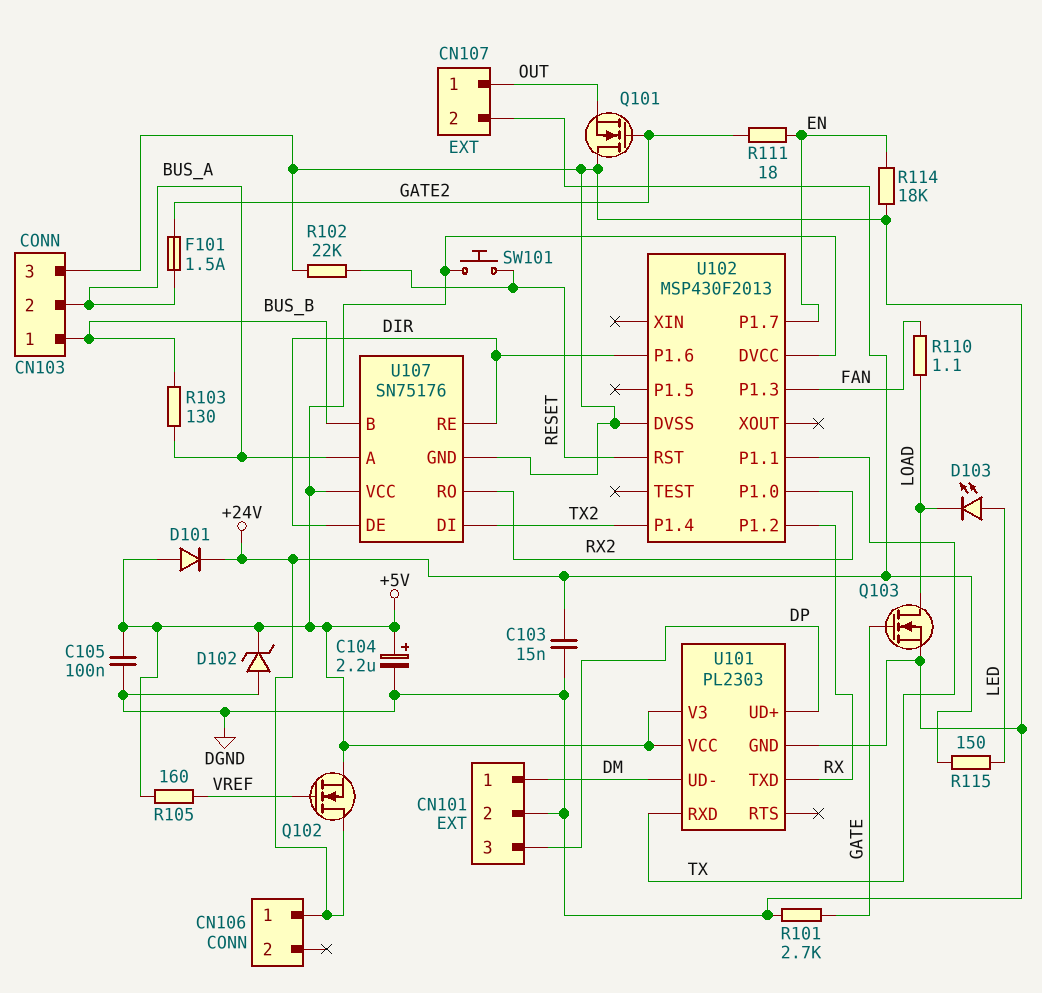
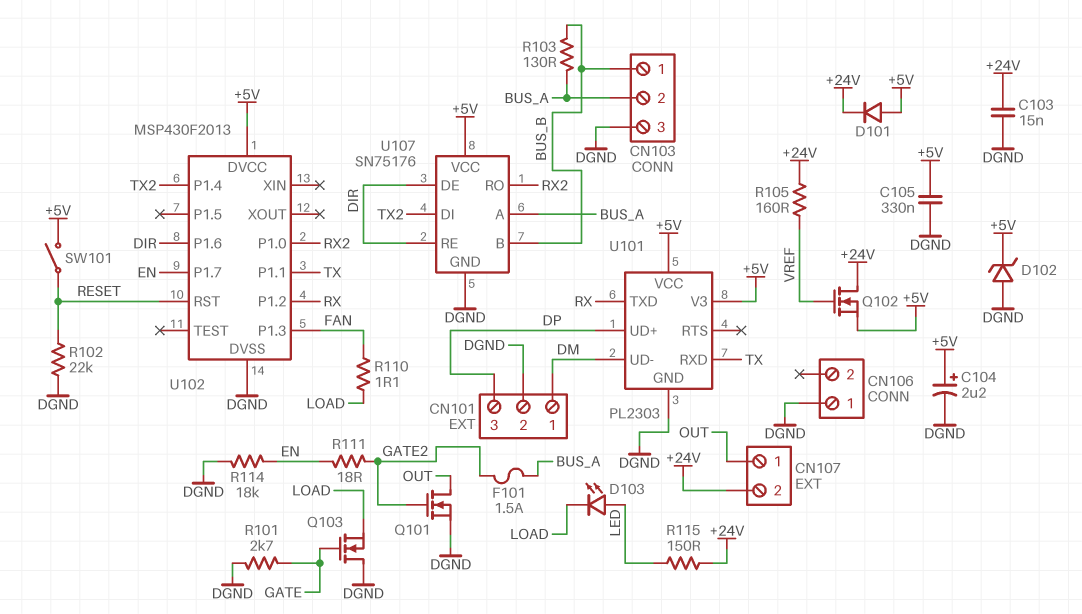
C105: 100nF (+5V, DGND) -> 330nF (+5V, DGND)
CN106 pin 1: +24V -> DGND
Q101: NMOS (G GATE2, D DGND, S OUT) -> NMOS (G GATE2, D OUT, S DGND)
Q103: NMOS (G GATE, D LOAD, S DGND) -> NMOS (G GATE, D DGND, S LOAD)
R105: 160 (+5V, VREF) -> 160 (+24V, VREF)
SW101: button (+5V, RESET) -> switch (+5V, RESET)

